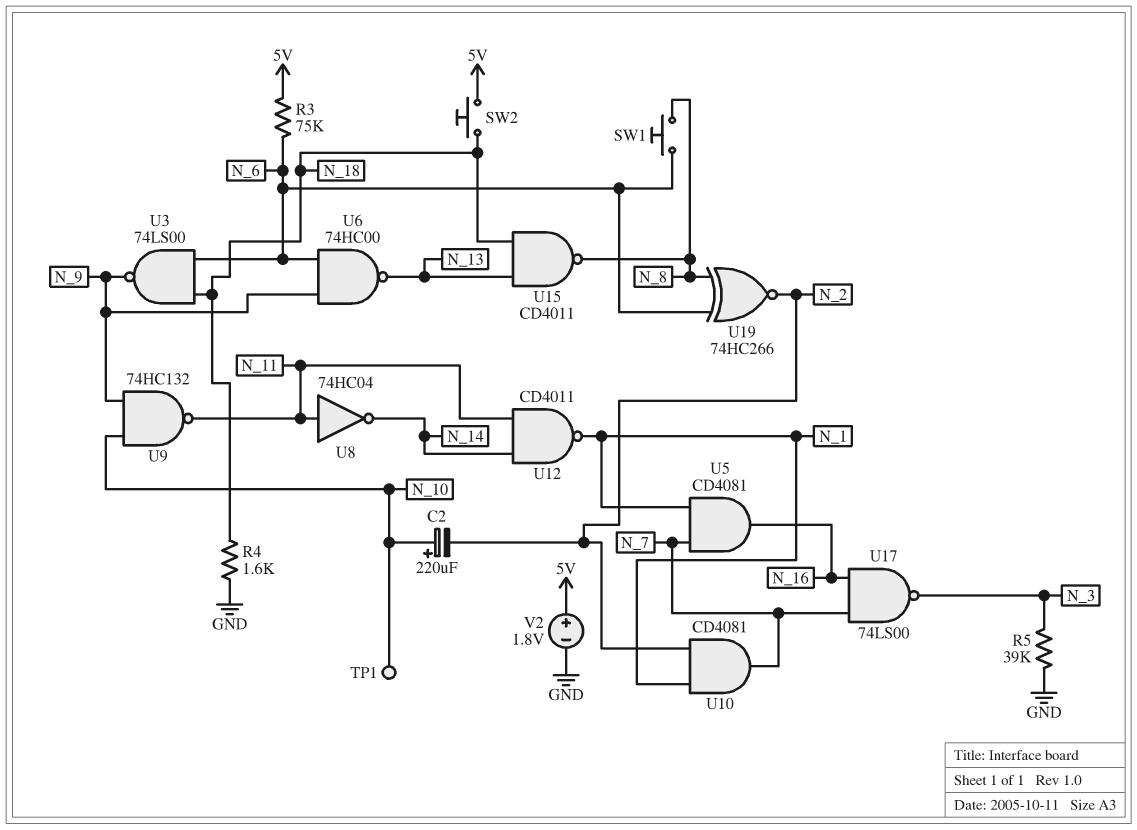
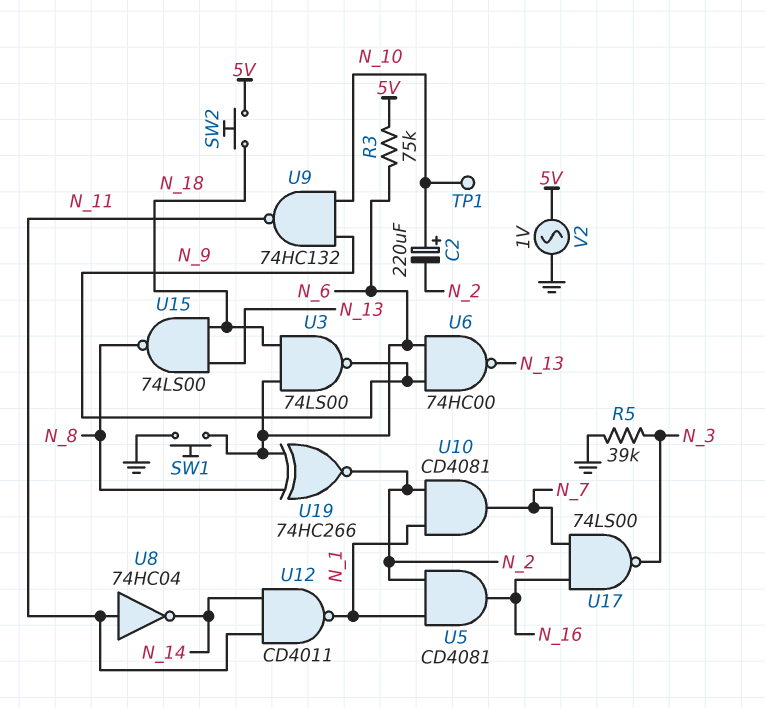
R4: 1.6k (GND, N_18) -> none
SW1: button (N_6, N_8) -> button (GND, N_6)
U5: AND CD4081 (in N_1, in N_7, out N_16) -> AND CD4081 (in N_1, in N_2, out N_16)
U15: NAND CD4011 (in N_13, in N_18, out N_8) -> NAND 74LS00 (in N_13, in N_18, out N_8)
V2: 1.8V (plus 5V, minus GND) -> AC 1V (5V, GND)

